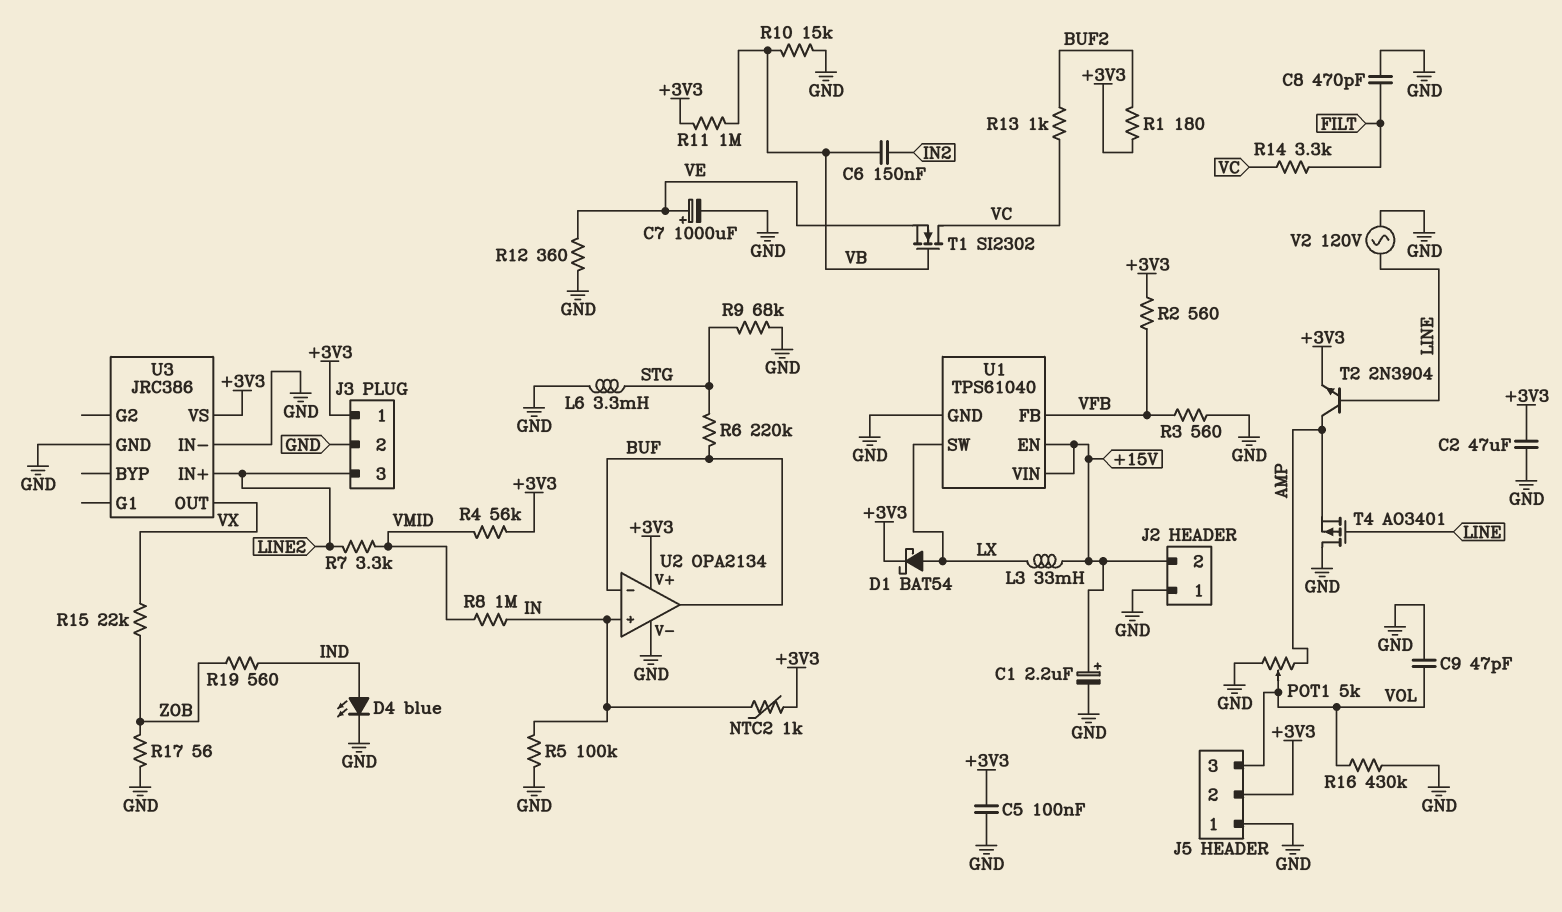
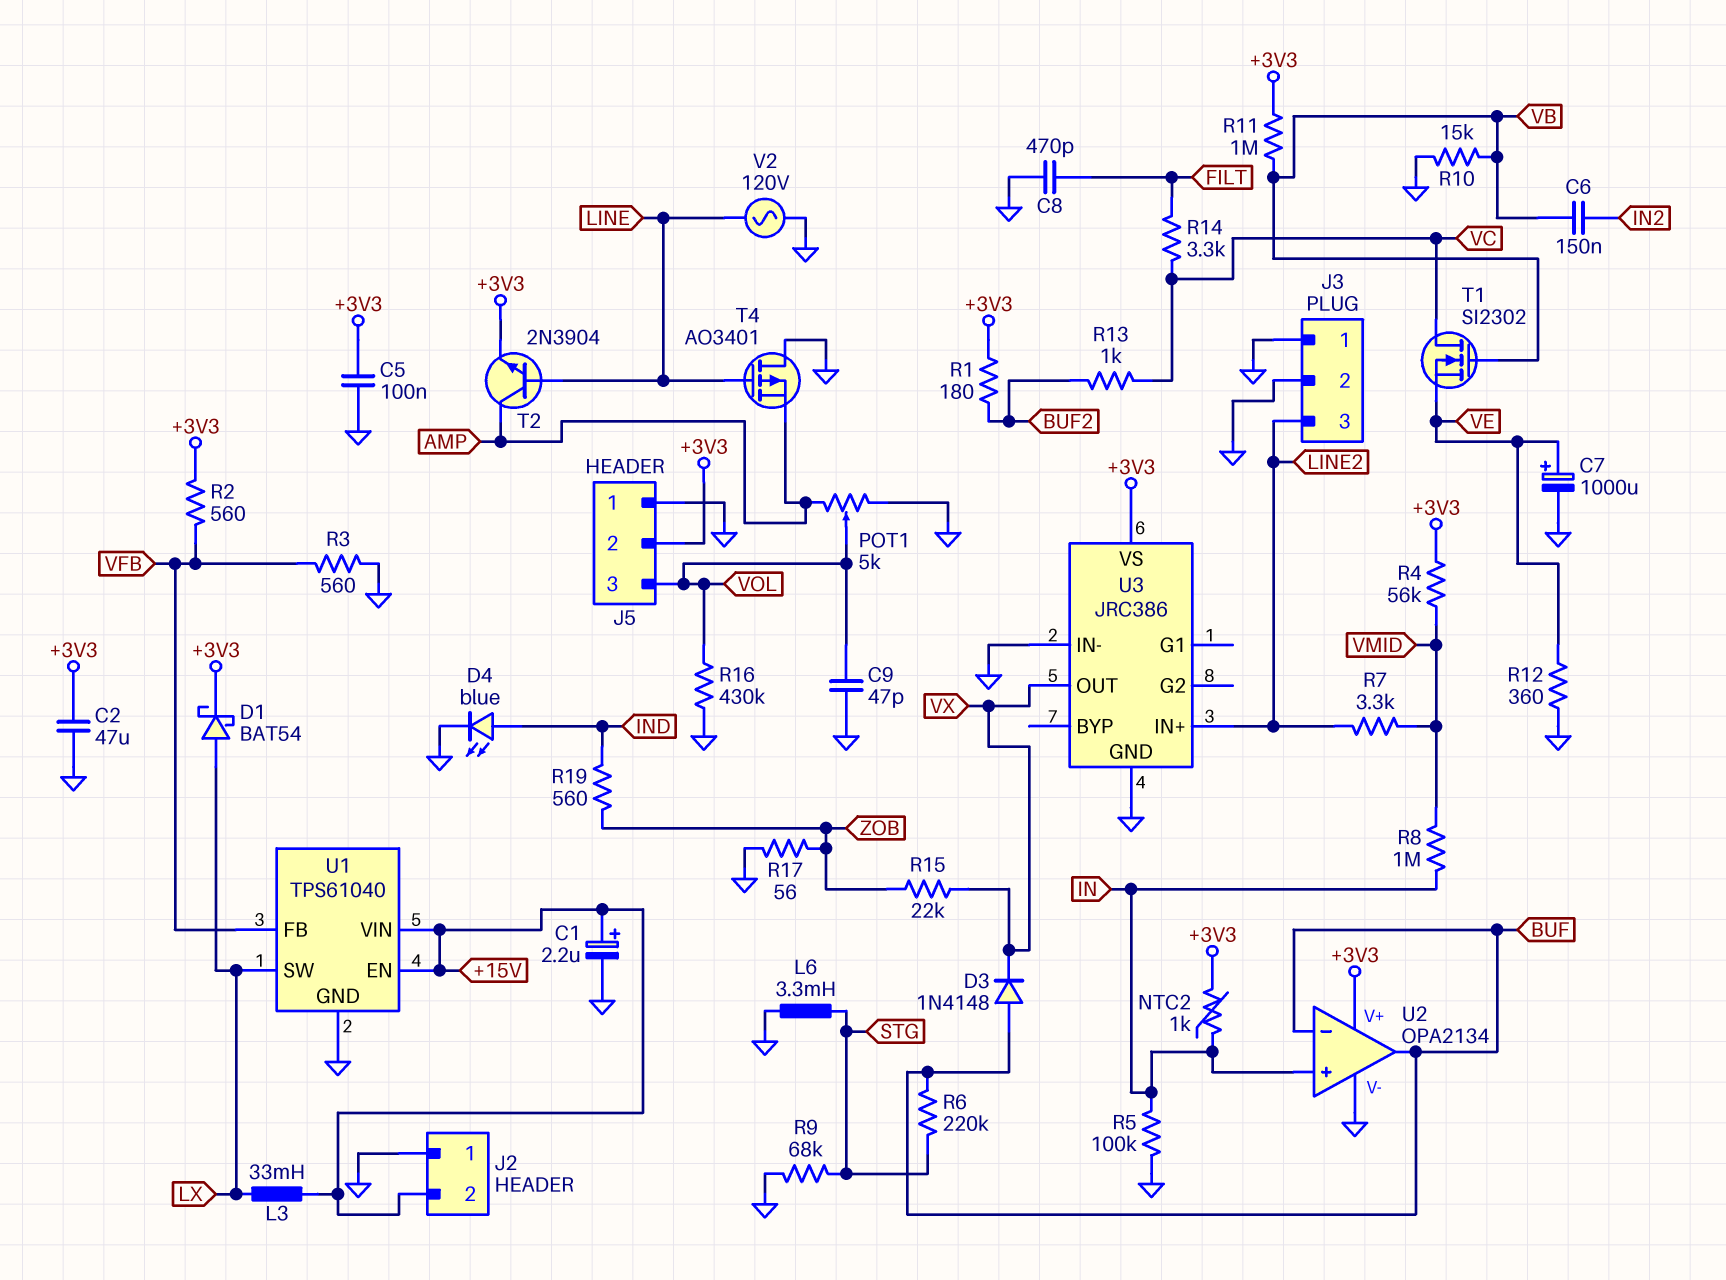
D3: none -> diode 1N4148 (A BUF, K VX)
J3 pin 1: +3V3 -> GND

